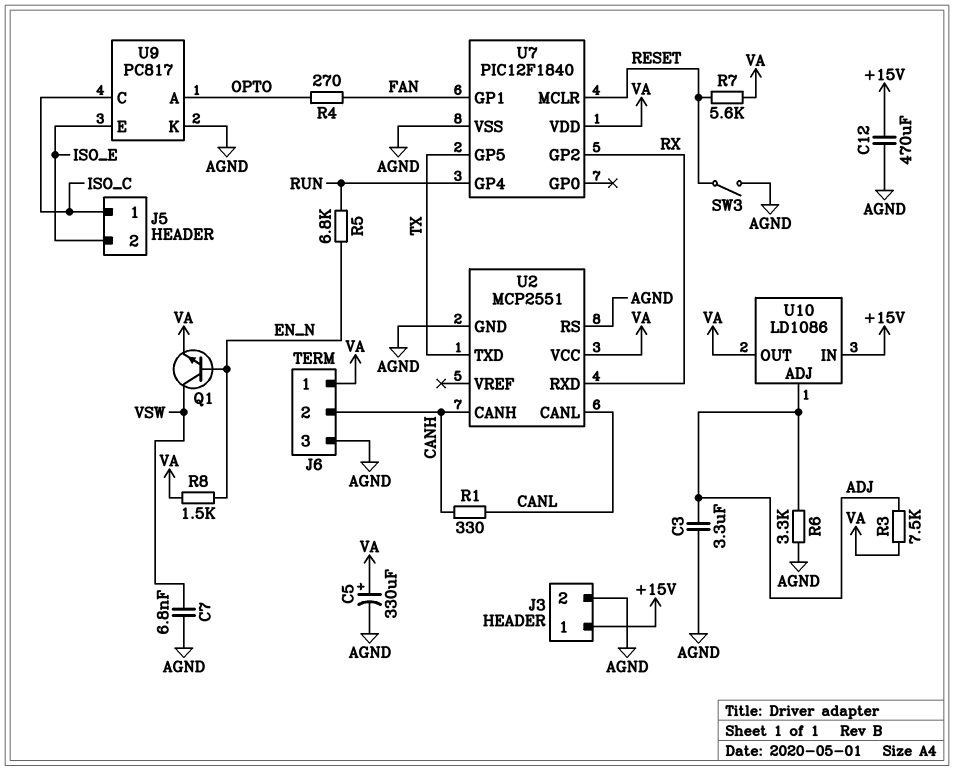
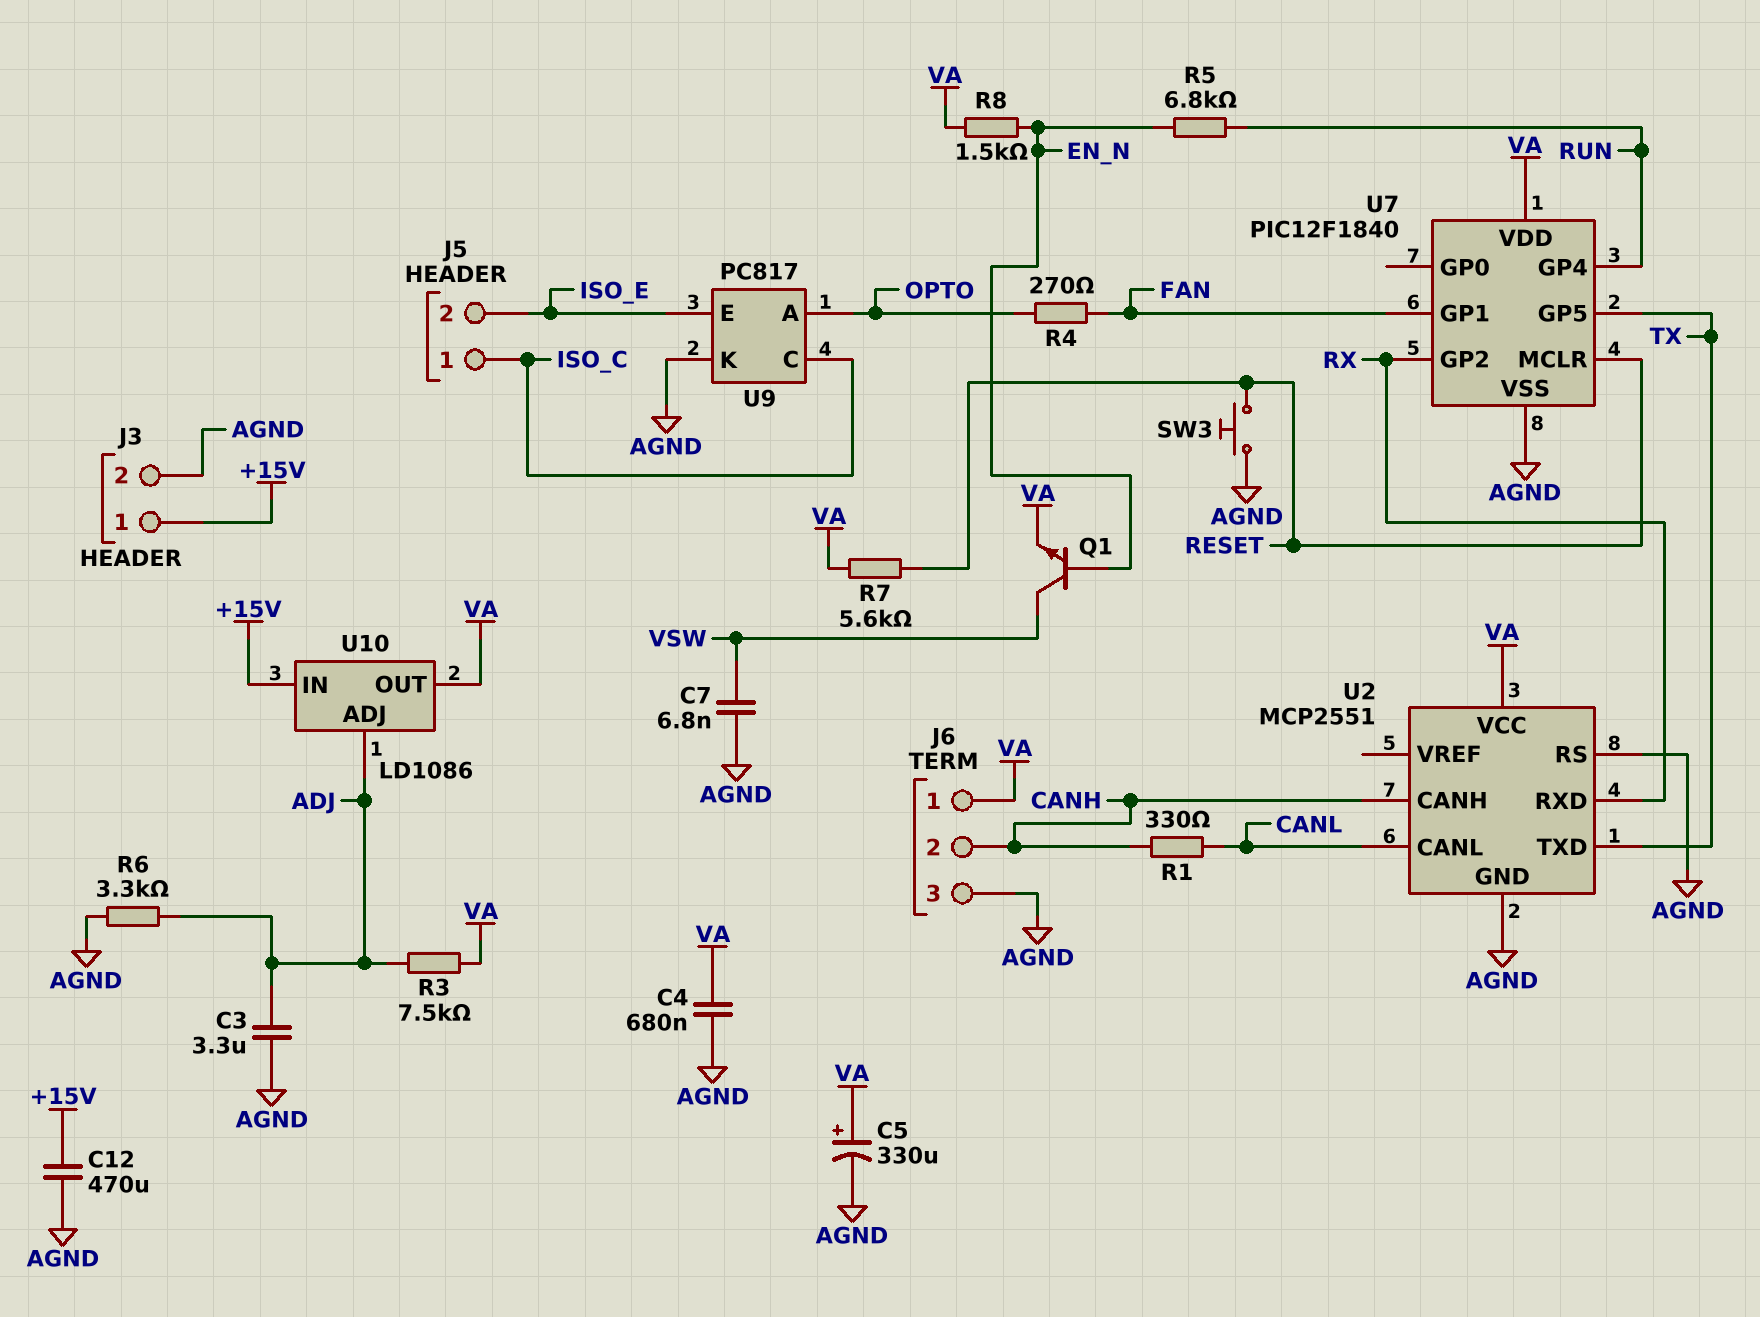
C4: none -> 680nF (AGND, VA)
SW3: switch (AGND, RESET) -> button (AGND, RESET)

